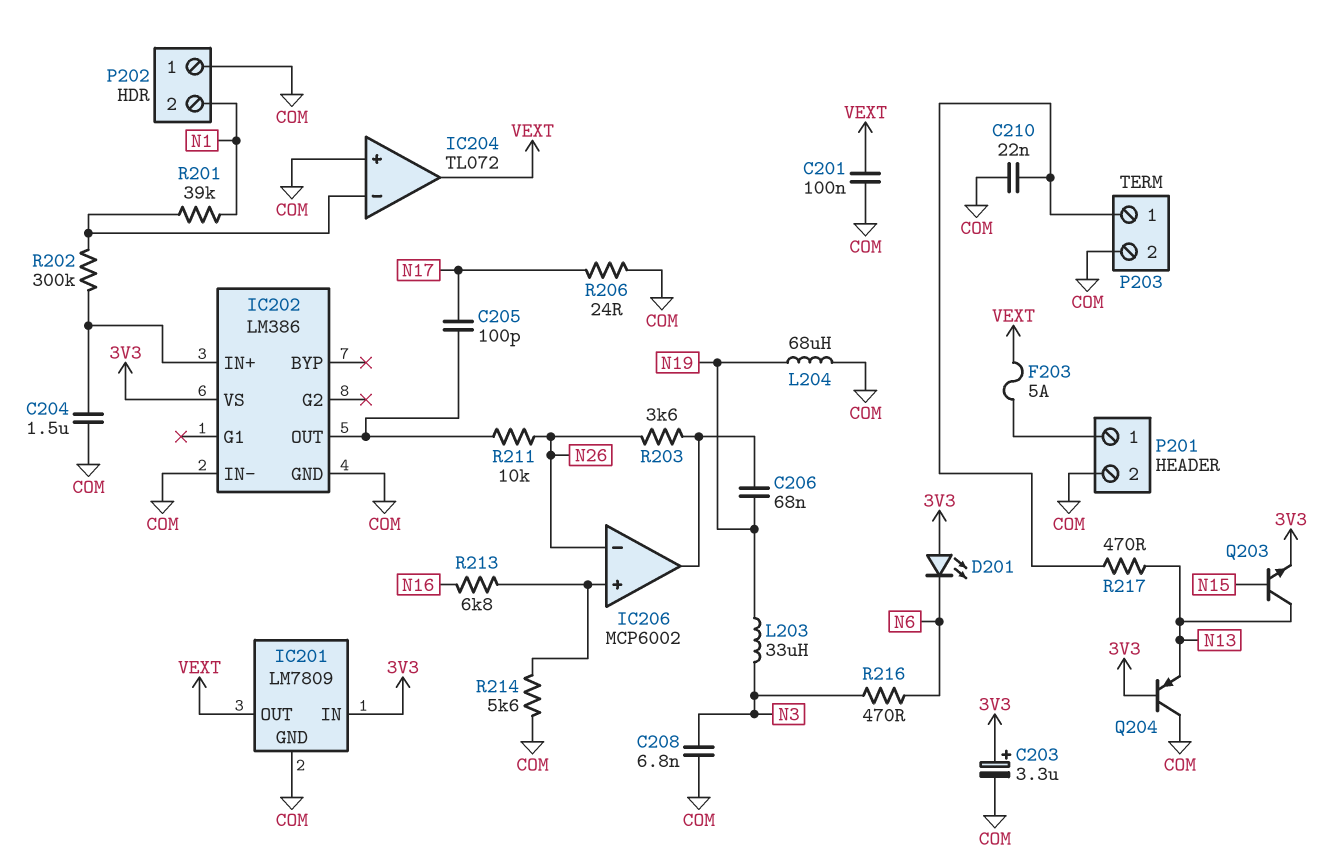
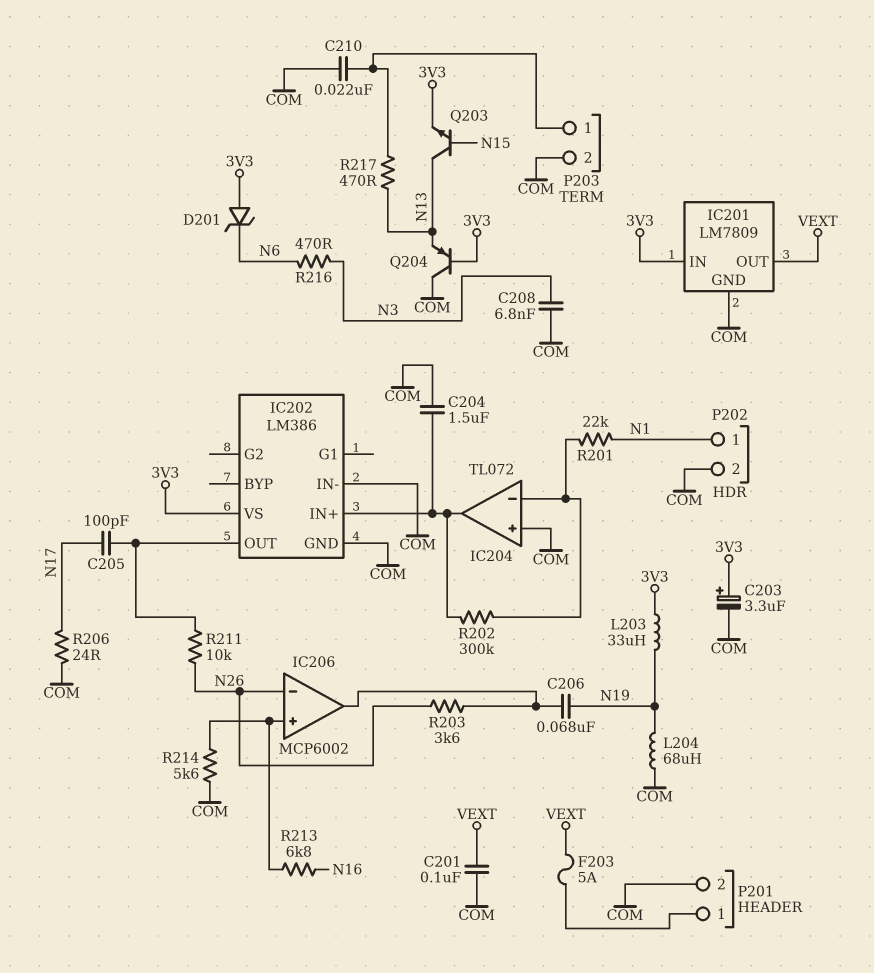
D201: LED (A 3V3, K N6) -> zener (A 3V3, K N6)
IC204 pin out: VEXT -> IC202/IN+
L203: 33uH (N3, N19) -> 33uH (3V3, N19)
P202 pin 1: COM -> N1
P202 pin 2: N1 -> COM
R201: 39k (IC204/in-, N1) -> 22k (IC204/in-, N1)

